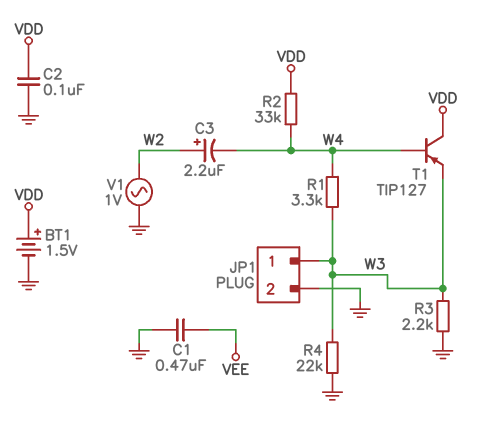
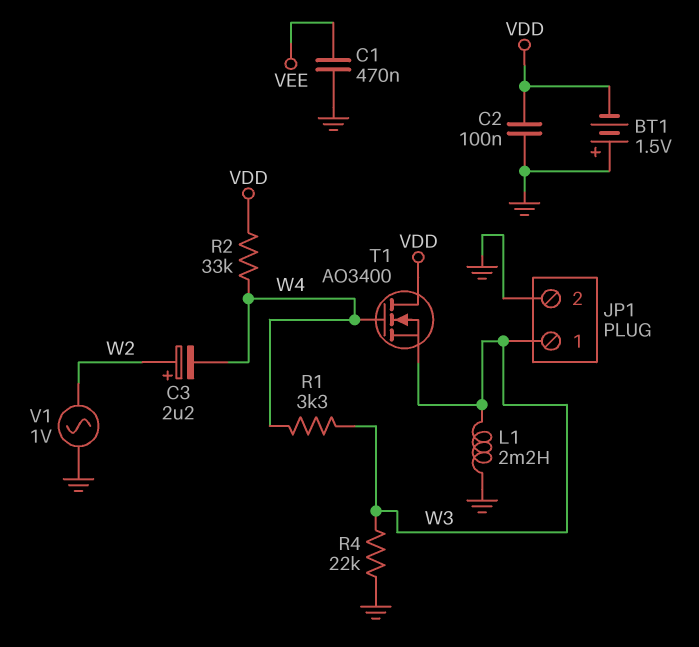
BT1: 1.5V (plus VDD, minus GND) -> 1.5V (plus GND, minus VDD)
L1: none -> 2.2mH (GND, W3)
R3: 2.2k (GND, W3) -> none
T1: PNP TIP127 (B W4, C VDD, E W3) -> NMOS AO3400 (G W4, D VDD, S W3)

